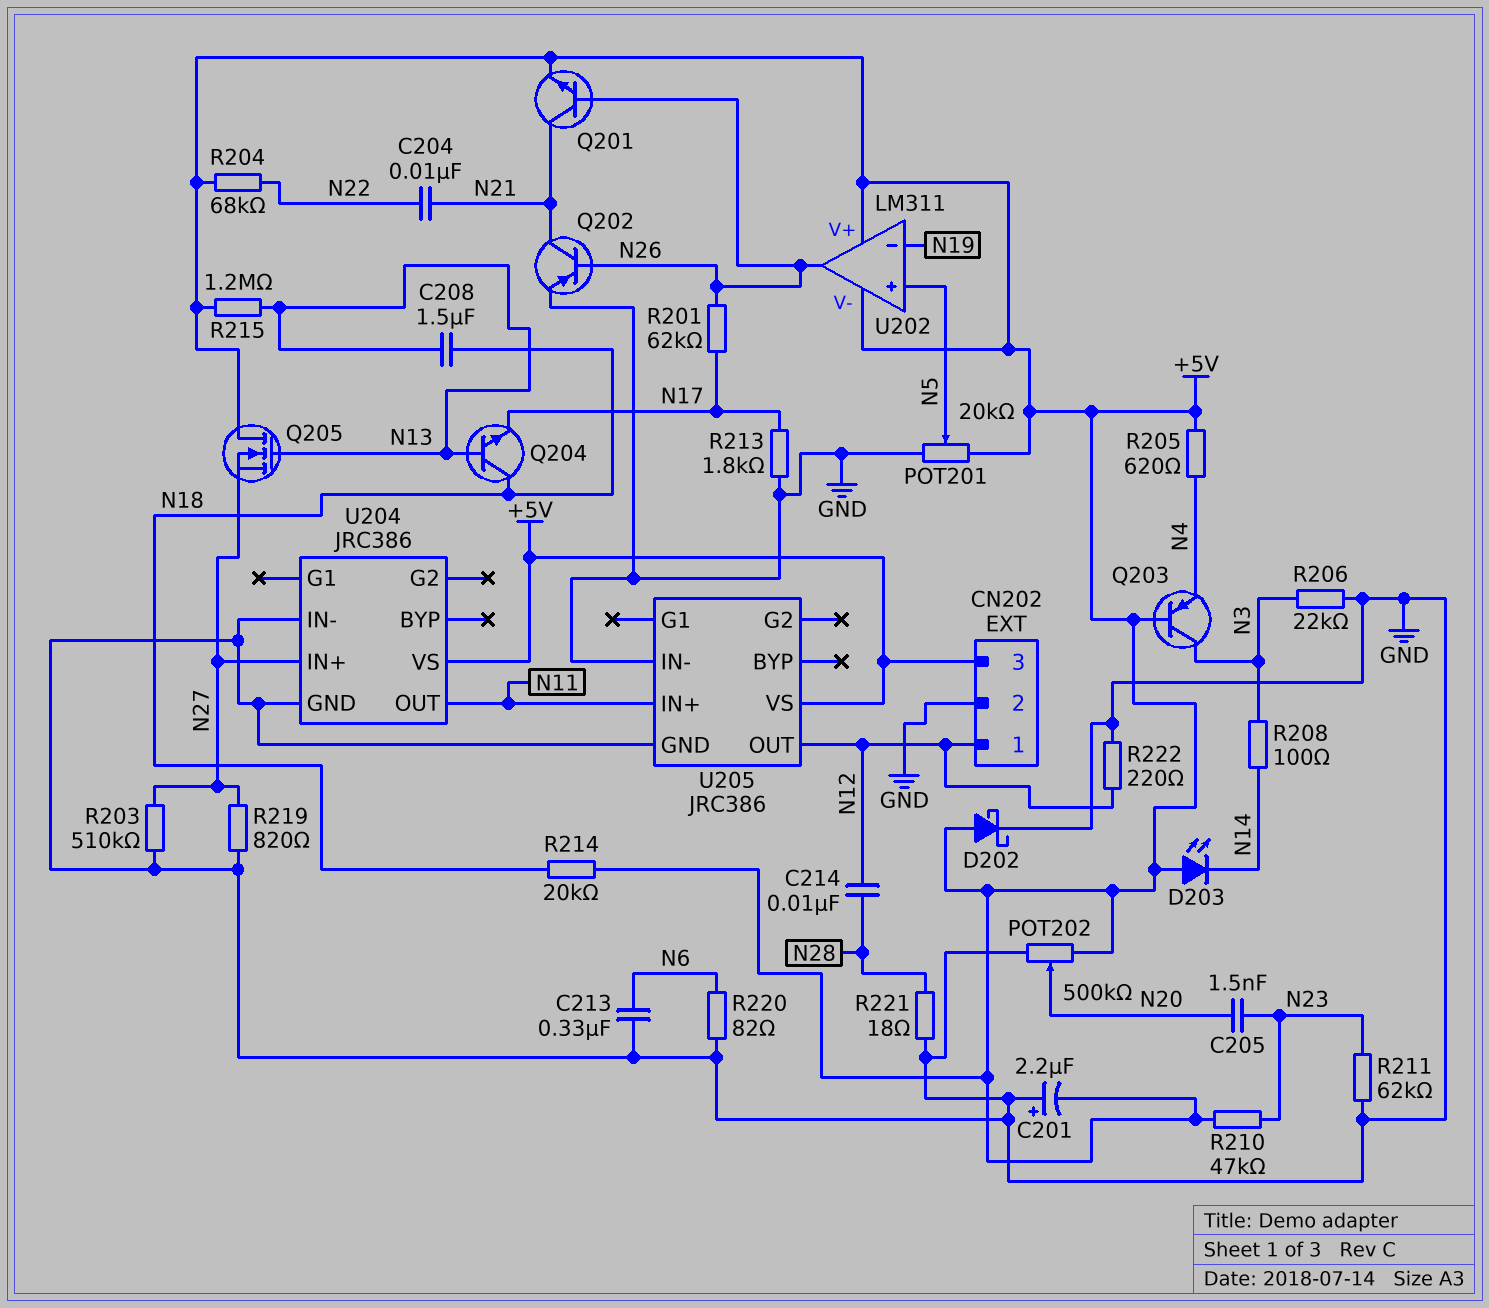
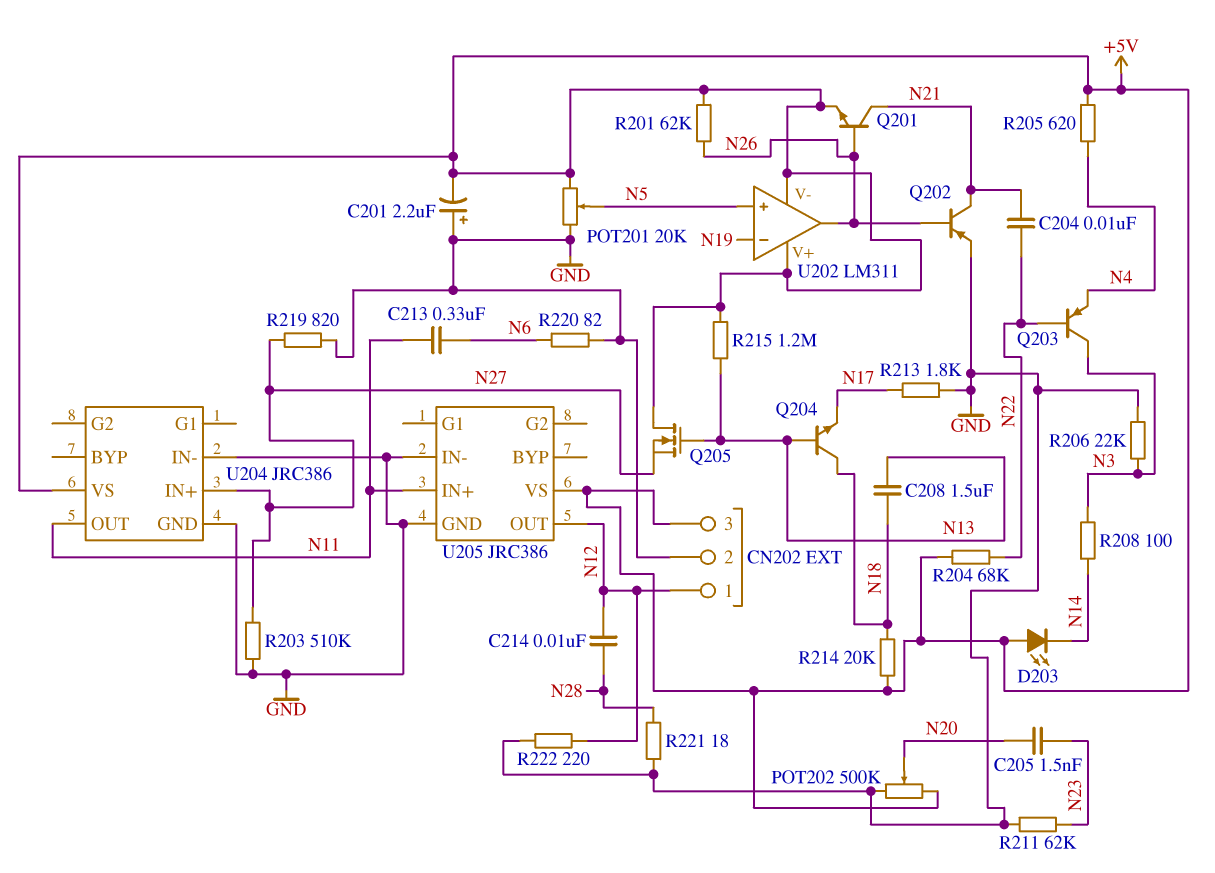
C213: 330nF (GND, N6) -> 330nF (N6, N11)
D202: schottky (A +5V, K GND) -> none
Q203: PNP (B +5V, C N3, E N4) -> PNP (B N22, C N3, E N4)
R201: 62k (N17, N26) -> 62k (+5V, N26)
R210: 47k (+5V, N23) -> none

